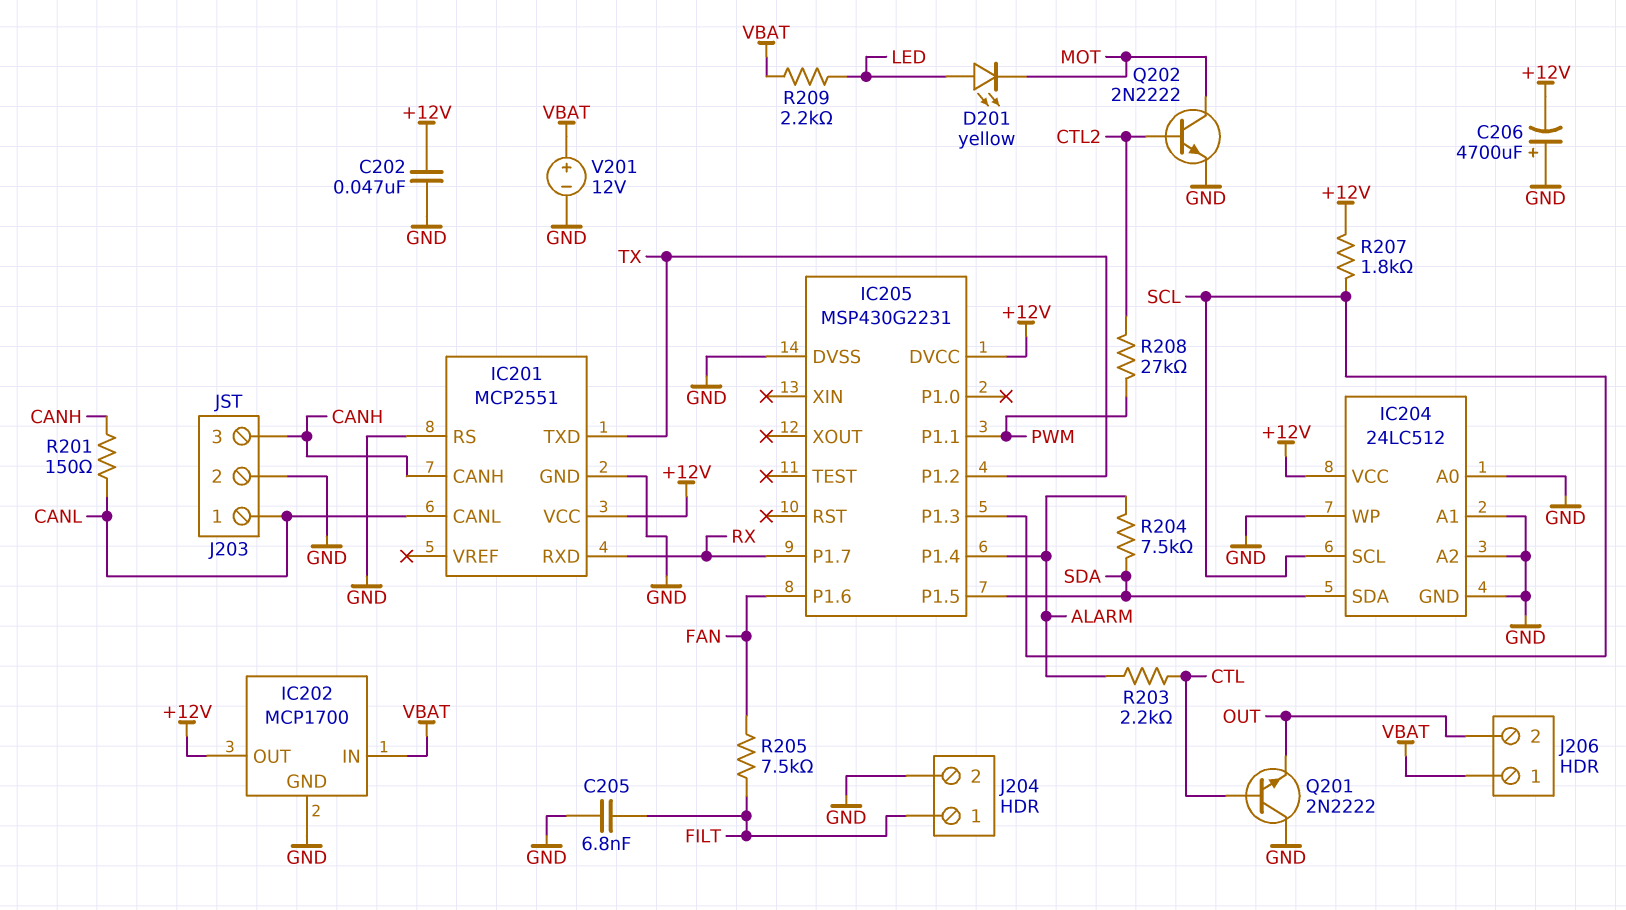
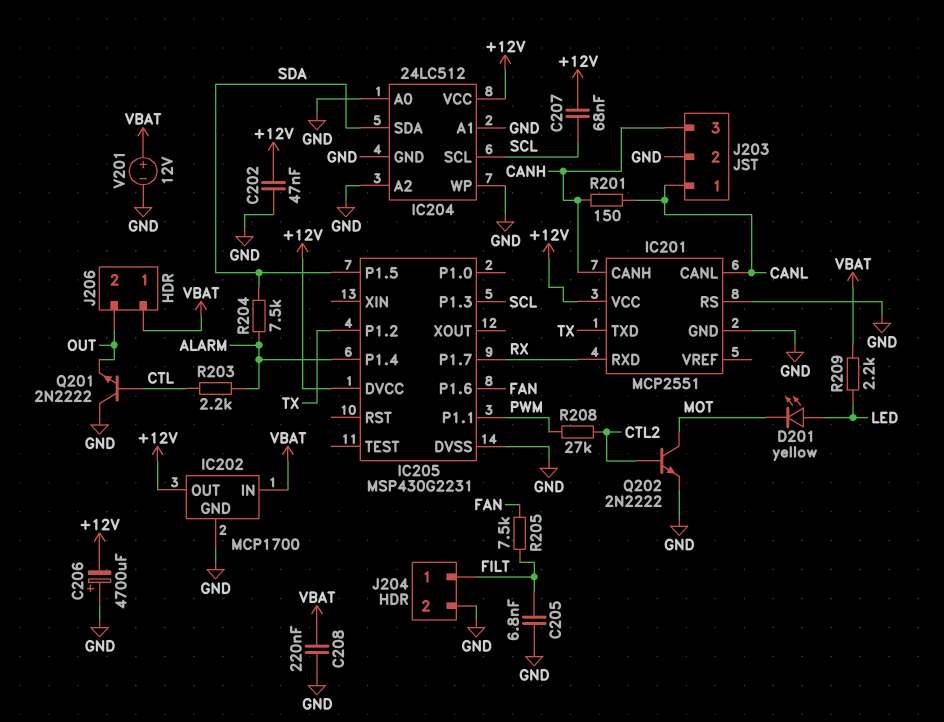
C207: none -> 68nF (+12V, SCL)
C208: none -> 220nF (GND, VBAT)
R207: 1.8k (+12V, SCL) -> none

